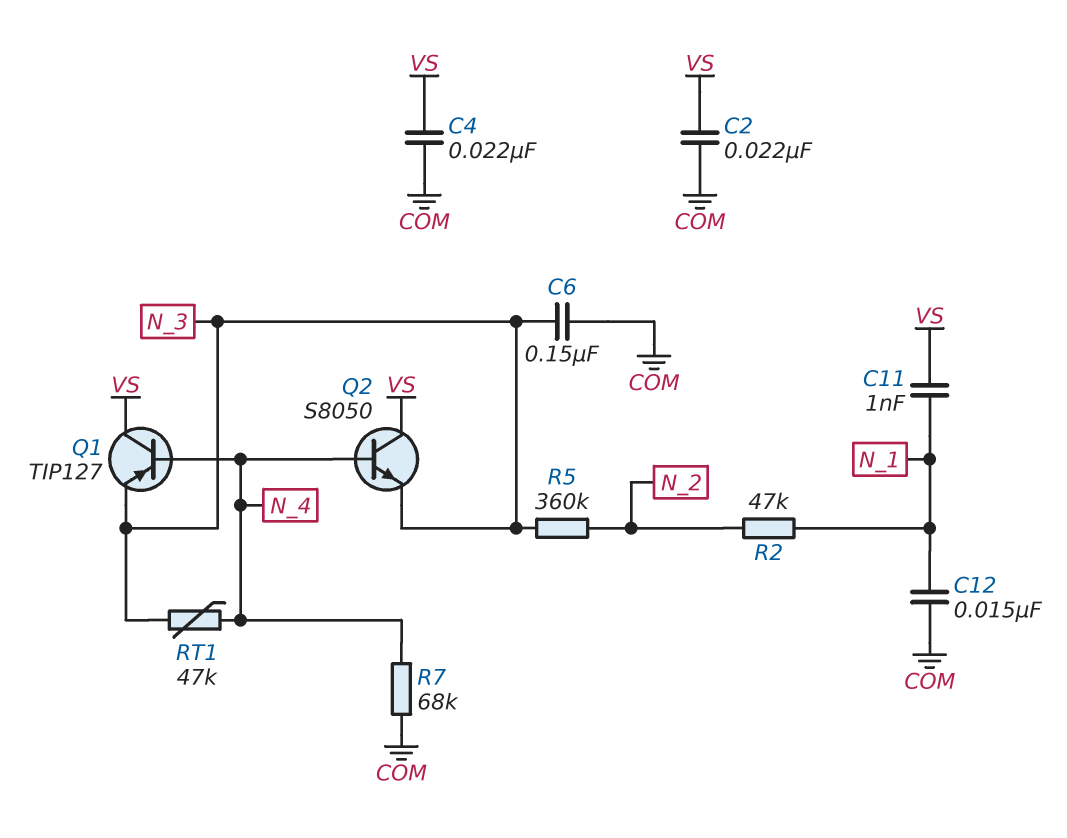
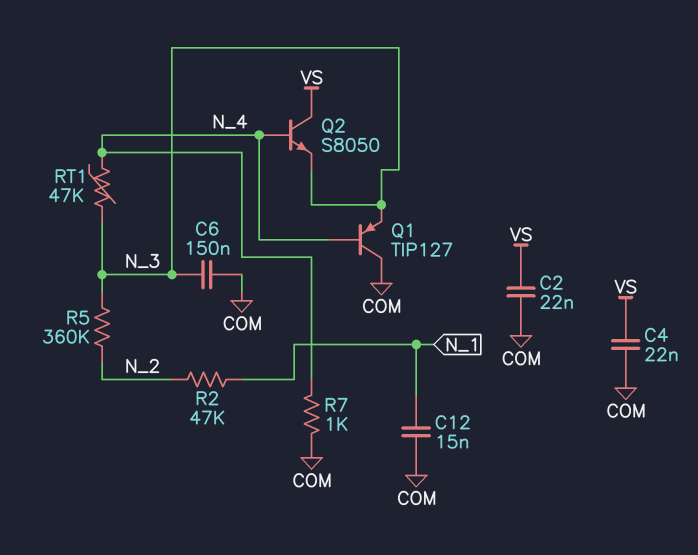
C11: 1nF (N_1, VS) -> none
Q1: PNP TIP127 (B N_4, C VS, E N_3) -> PNP TIP127 (B N_4, C COM, E N_3)
R7: 68k (COM, N_4) -> 1k (COM, N_4)

